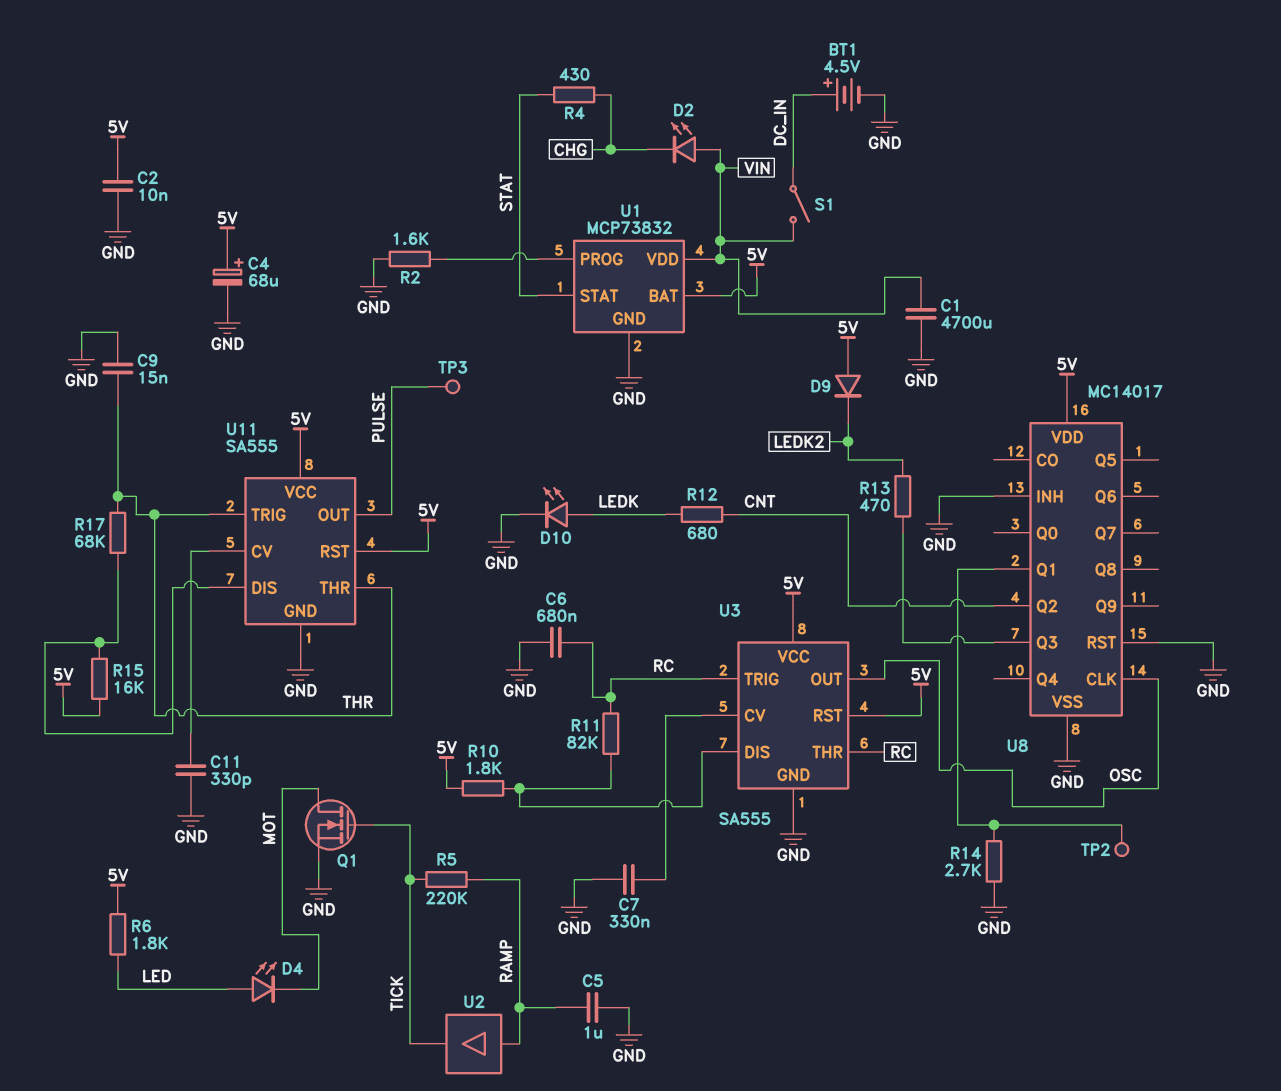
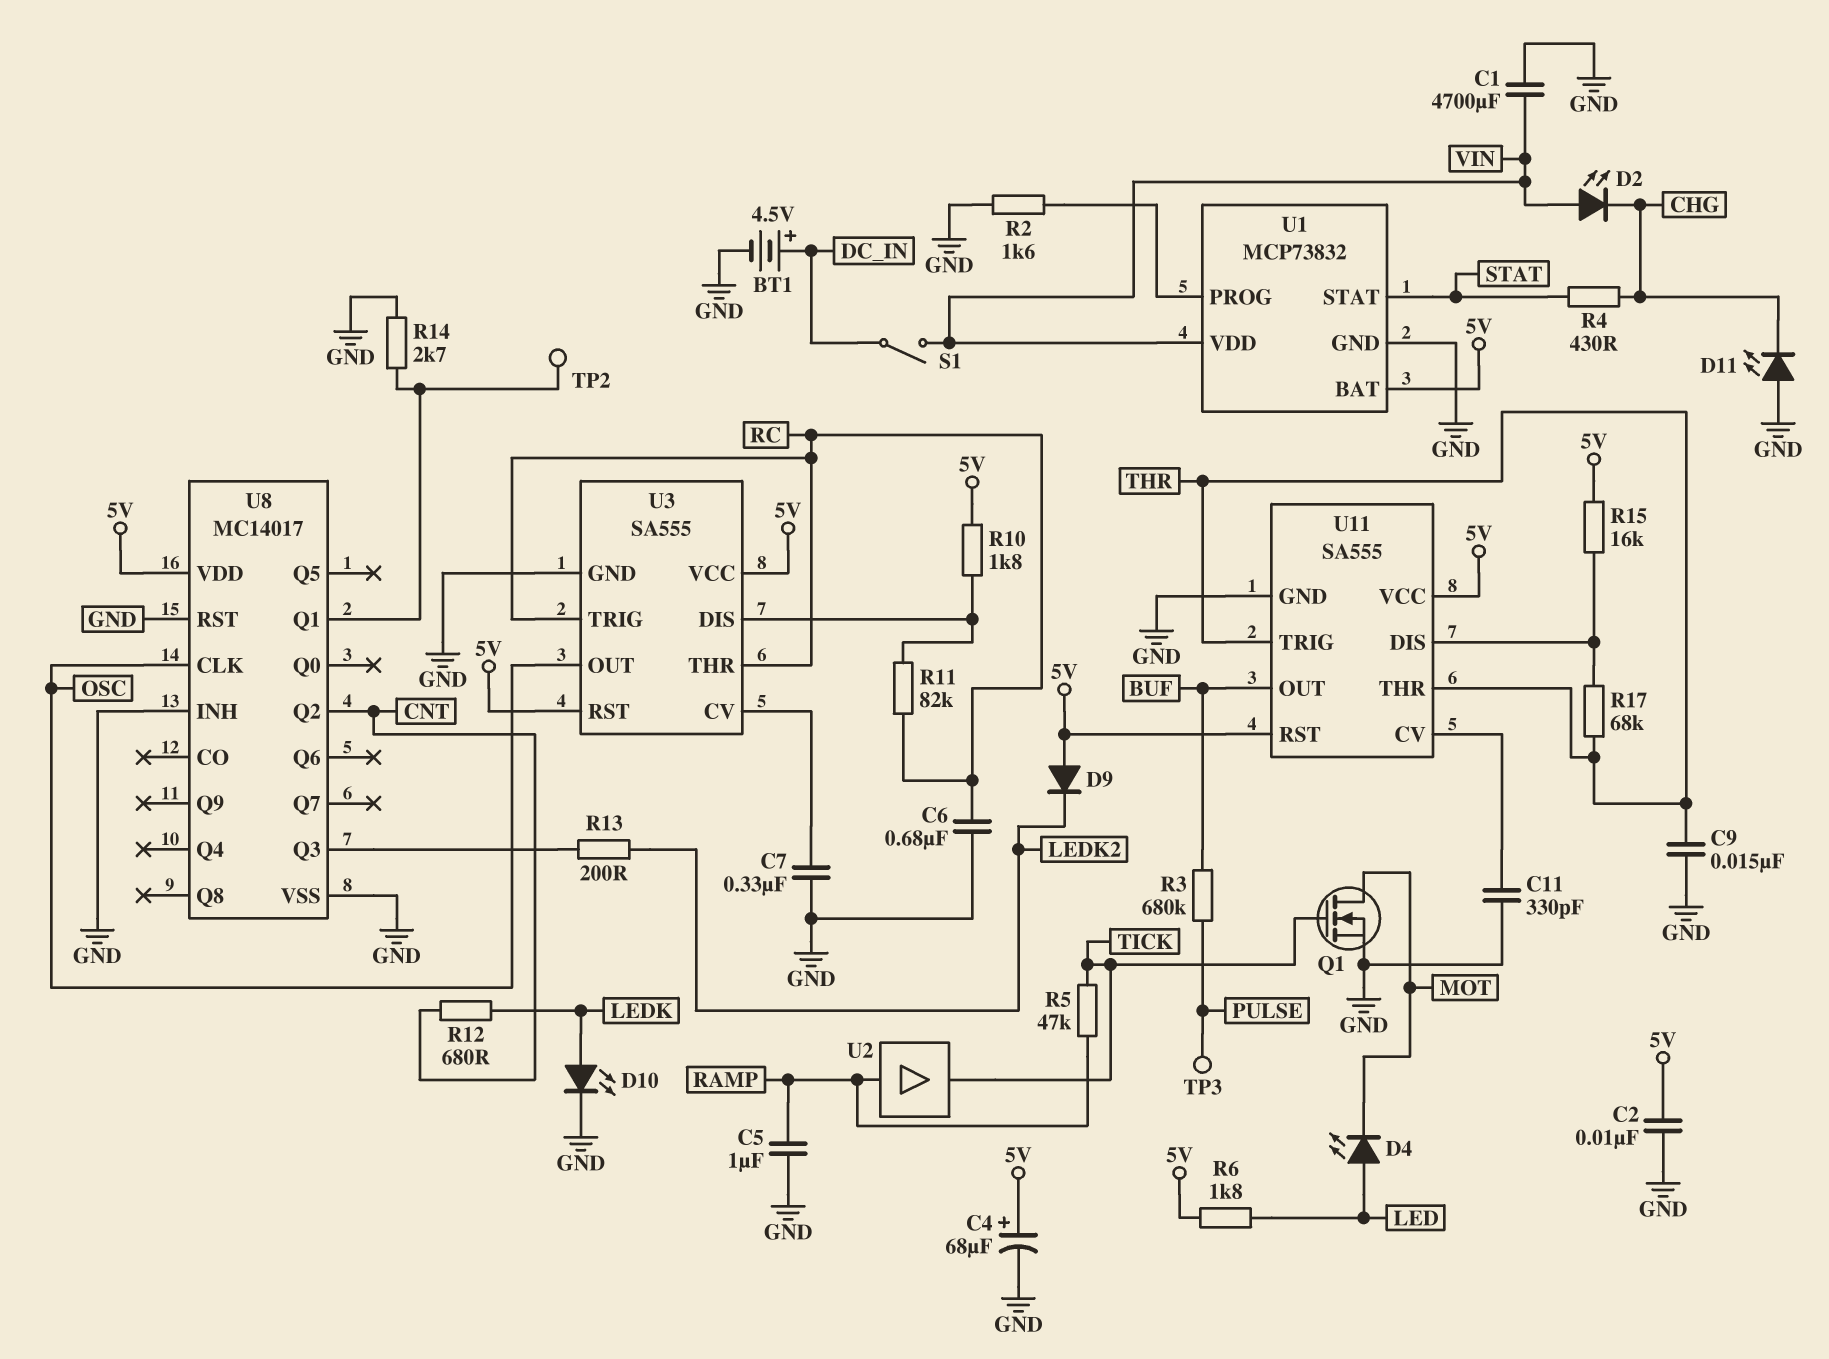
D11: none -> LED (A GND, K CHG)
R3: none -> 680k (BUF, PULSE)
R5: 220k (RAMP, TICK) -> 47k (RAMP, TICK)
R13: 470 (LEDK2, U8/Q3) -> 200 (LEDK2, U8/Q3)
U11 pin OUT: PULSE -> BUF

